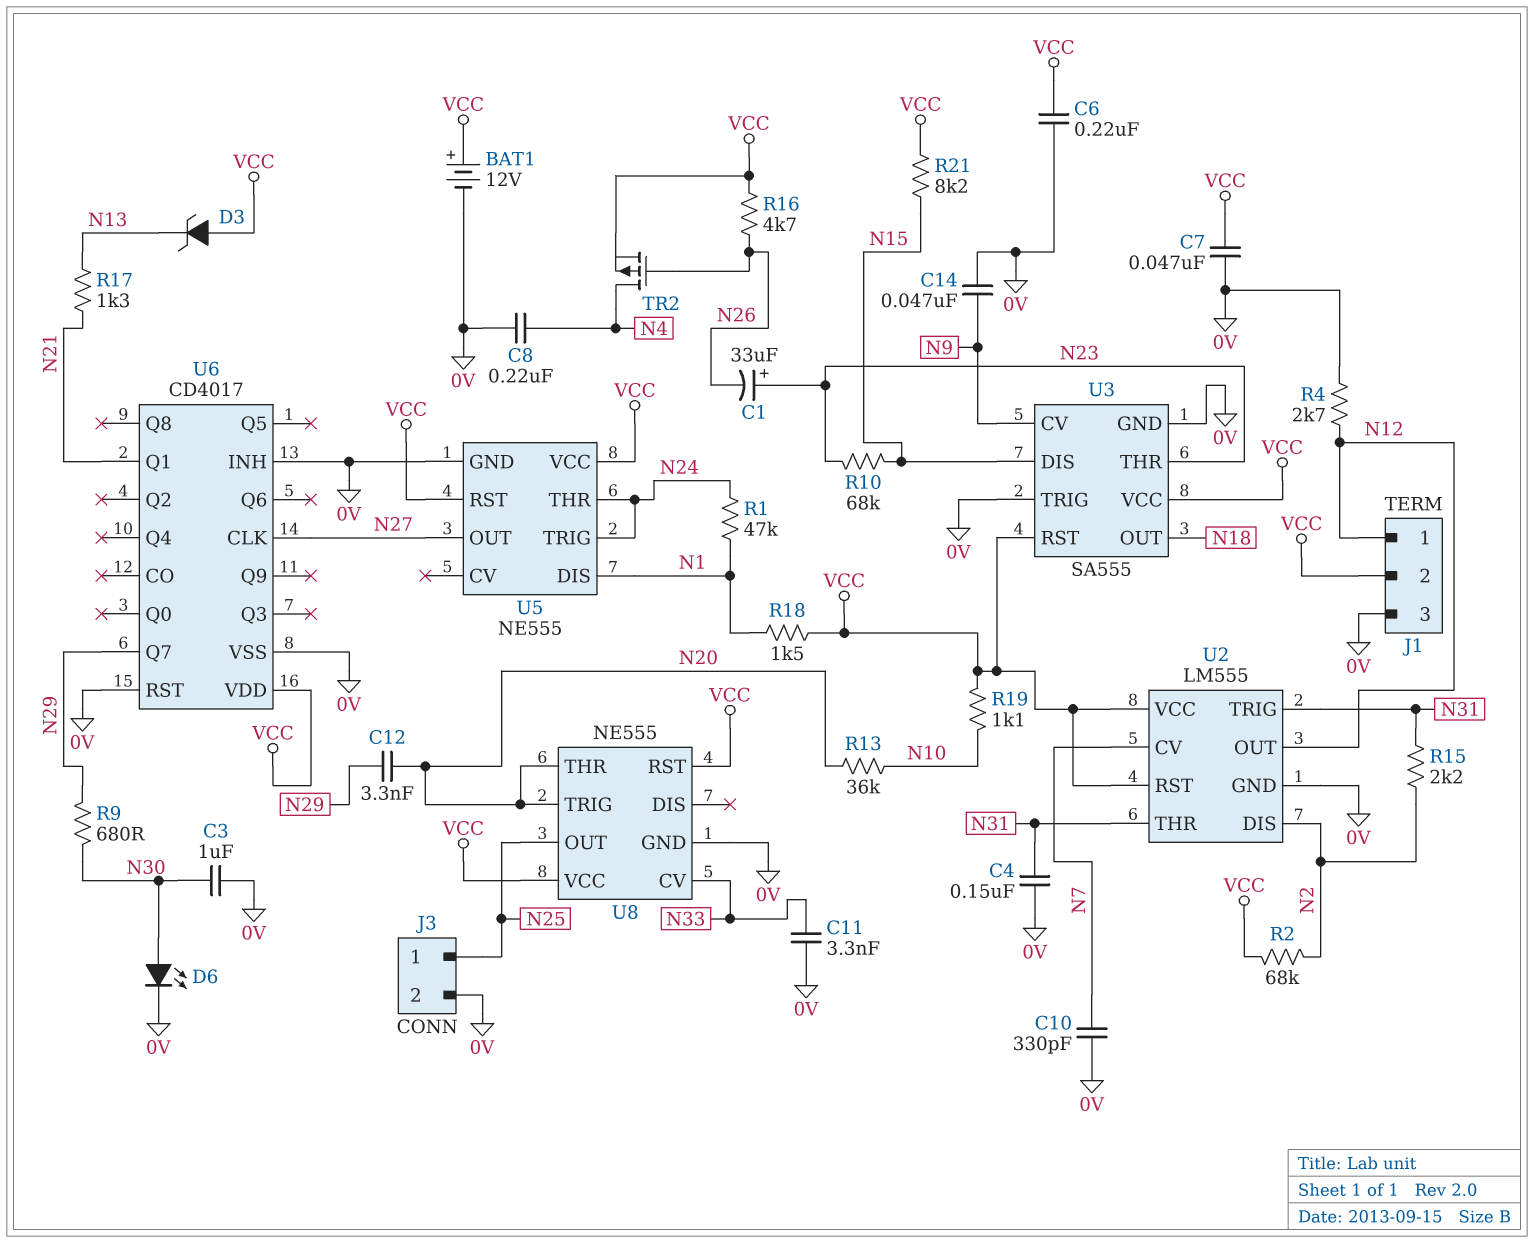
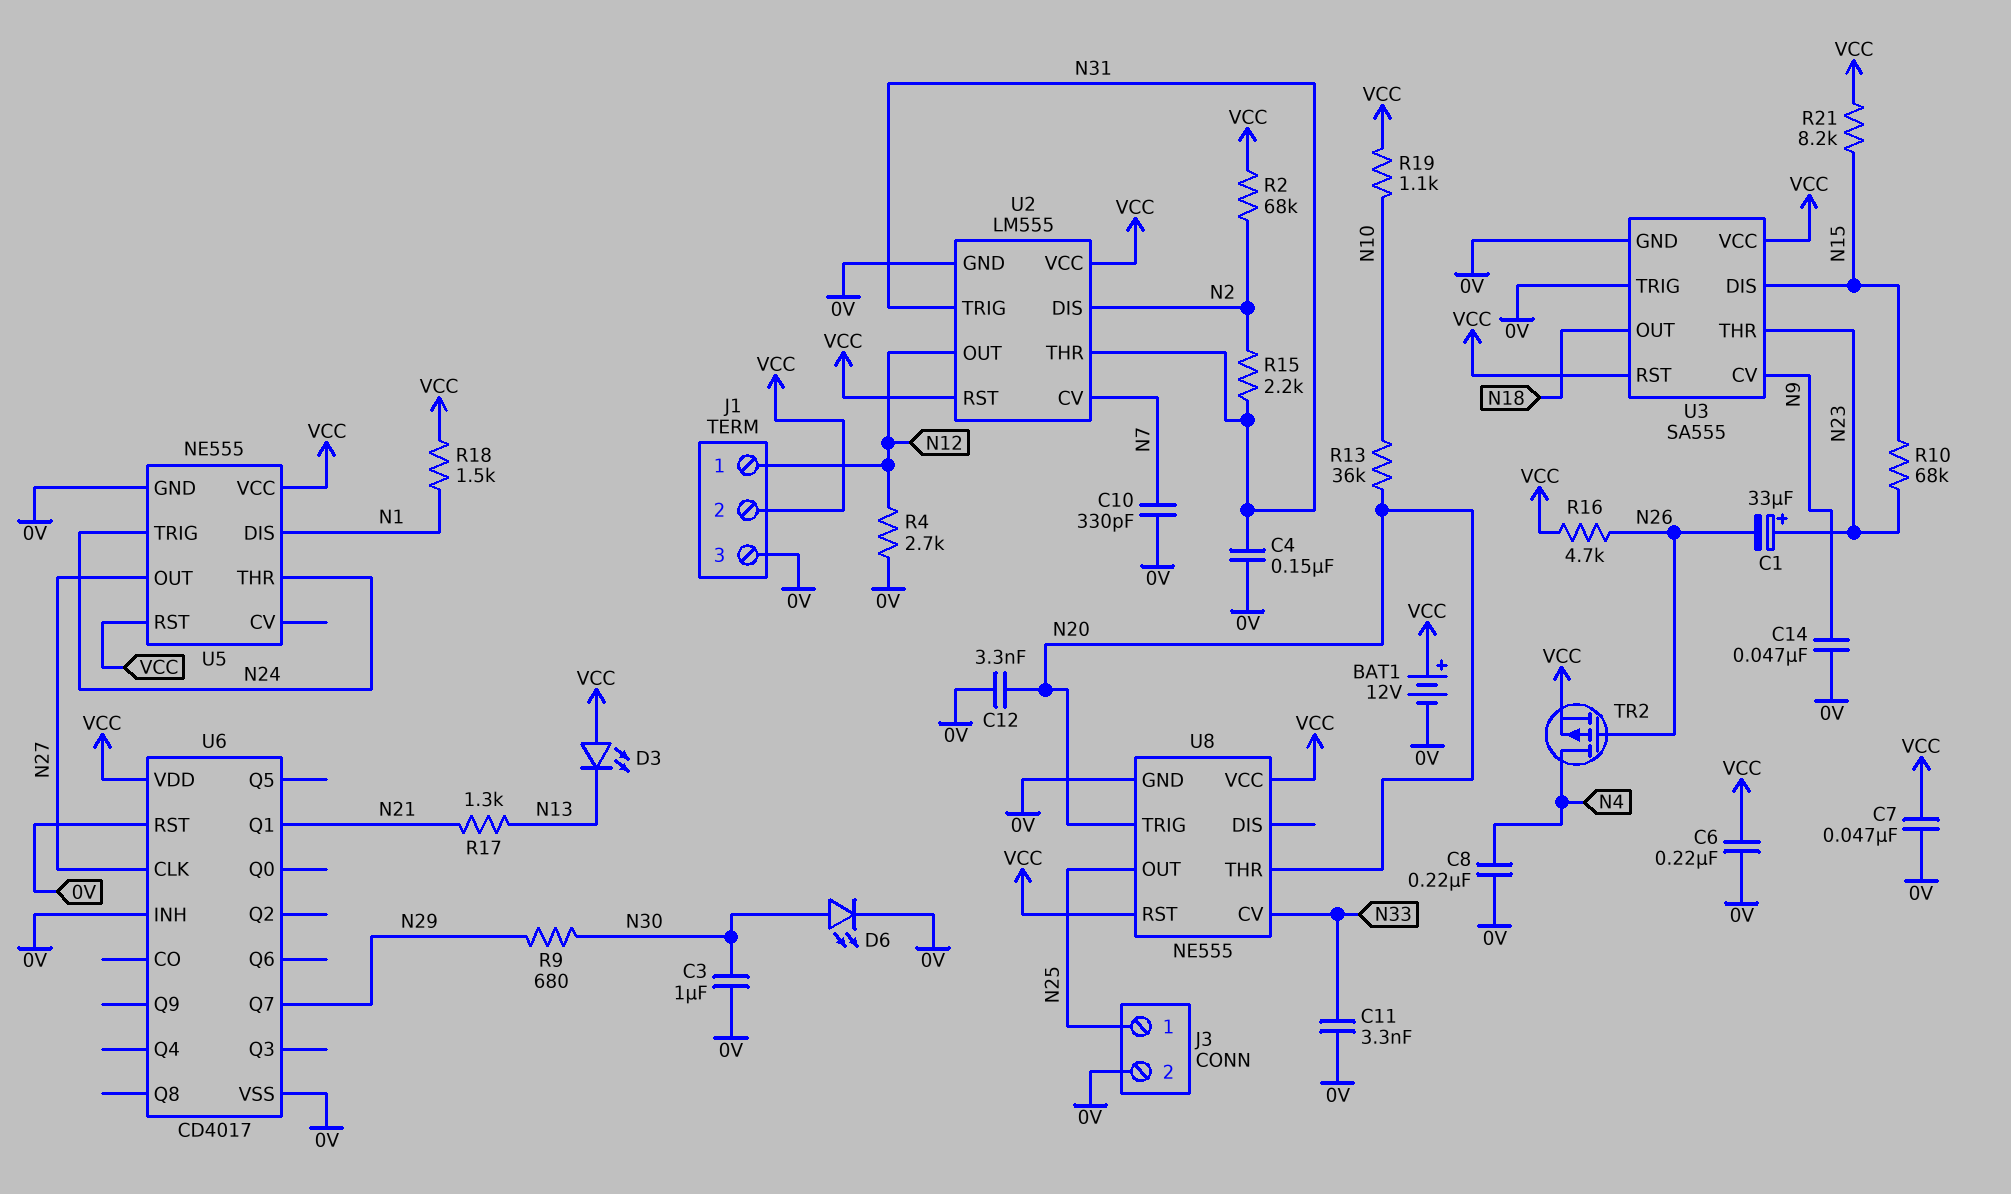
C12: 3.3nF (N20, N29) -> 3.3nF (0V, N20)
D3: zener (A VCC, K N13) -> LED (A VCC, K N13)
R1: 47k (N1, N24) -> none

